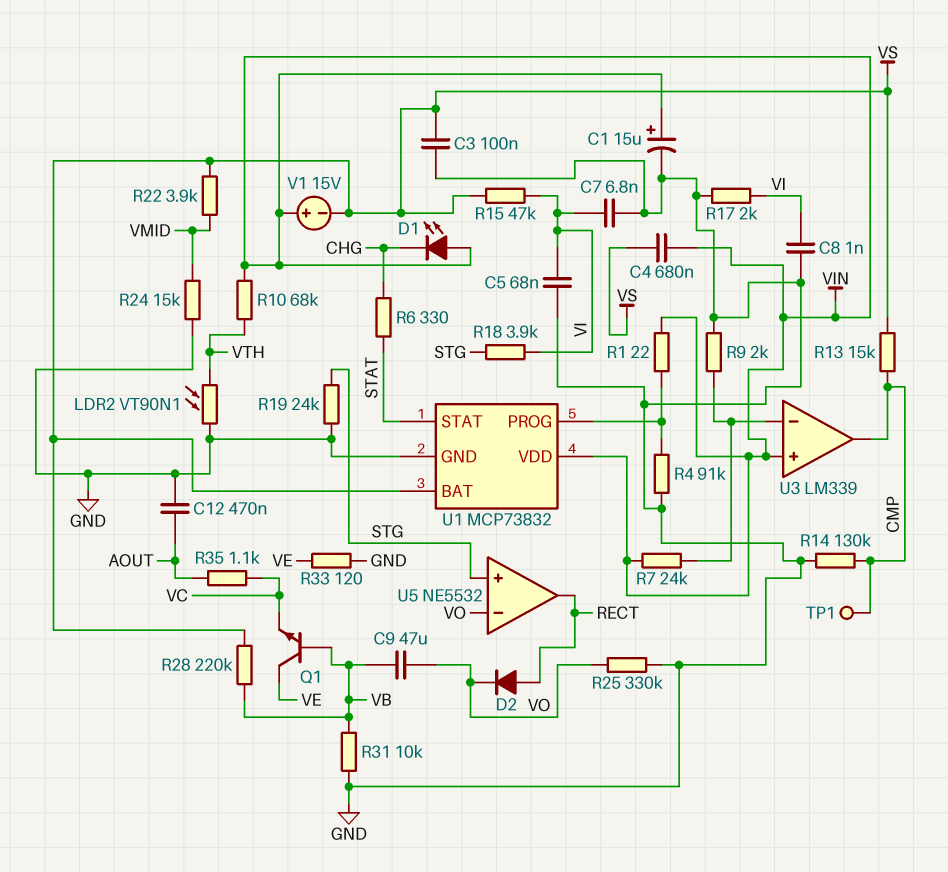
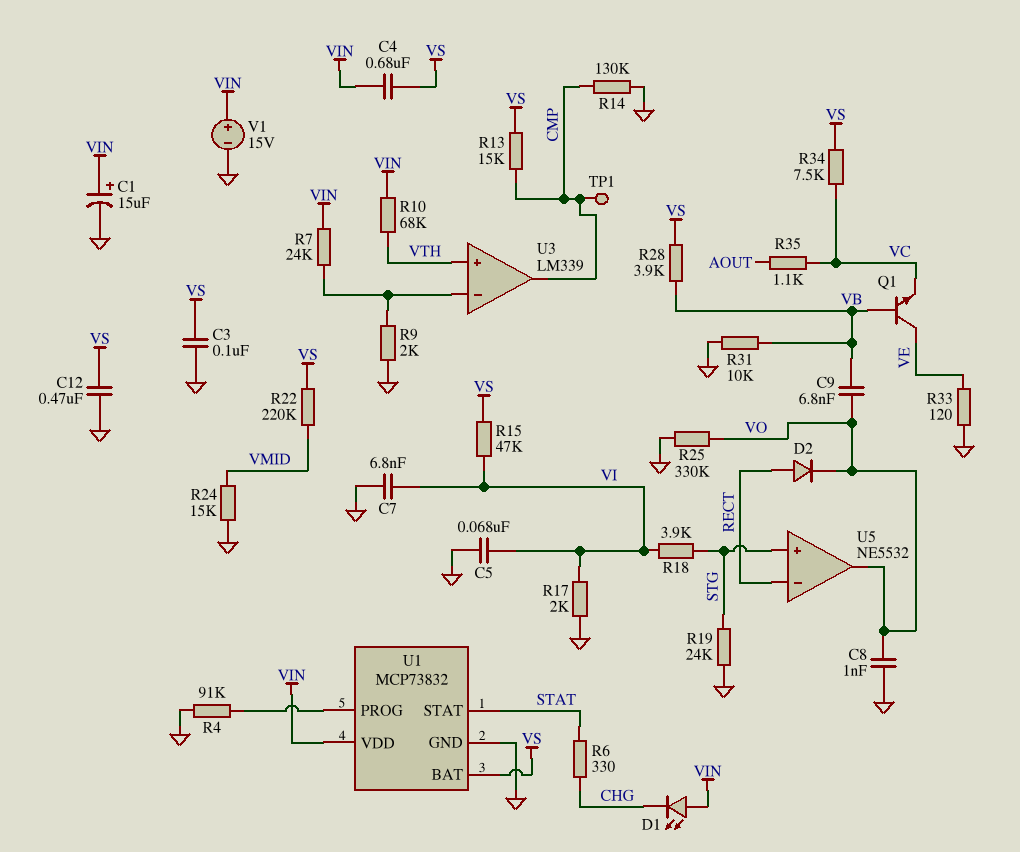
C8: 1nF (GND, VI) -> 1nF (GND, VO)
C9: 47uF (VB, VO) -> 6.8nF (VB, VO)
C12: 470nF (AOUT, GND) -> 470nF (GND, VS)
LDR2: VT90N1 (GND, VTH) -> none
R1: 22 (U1/PROG, VIN) -> none
R22: 3.9k (VMID, VS) -> 220k (VMID, VS)
R28: 220k (VB, VS) -> 3.9k (VB, VS)
R34: none -> 7.5k (VC, VS)
U3 pin in+: VIN -> VTH
U5 pin in-: VO -> RECT
U5 pin out: RECT -> VO
V1: 15V (plus VIN, minus VS) -> 15V (plus VIN, minus GND)

